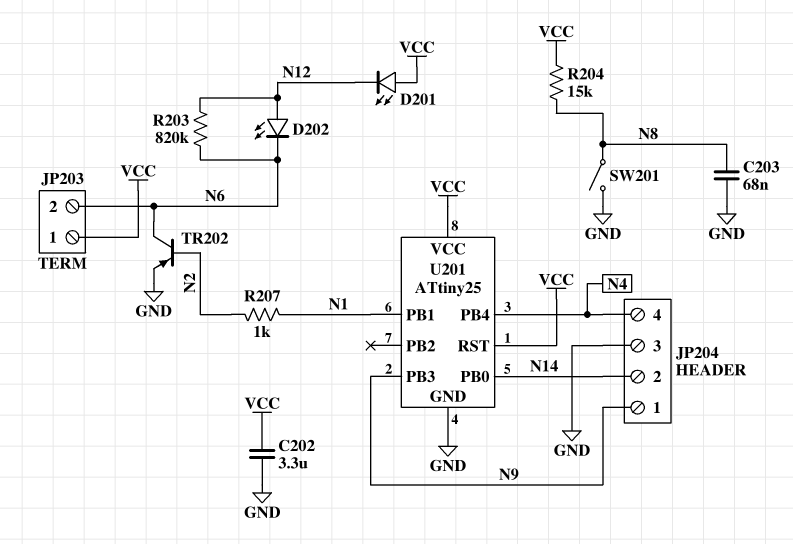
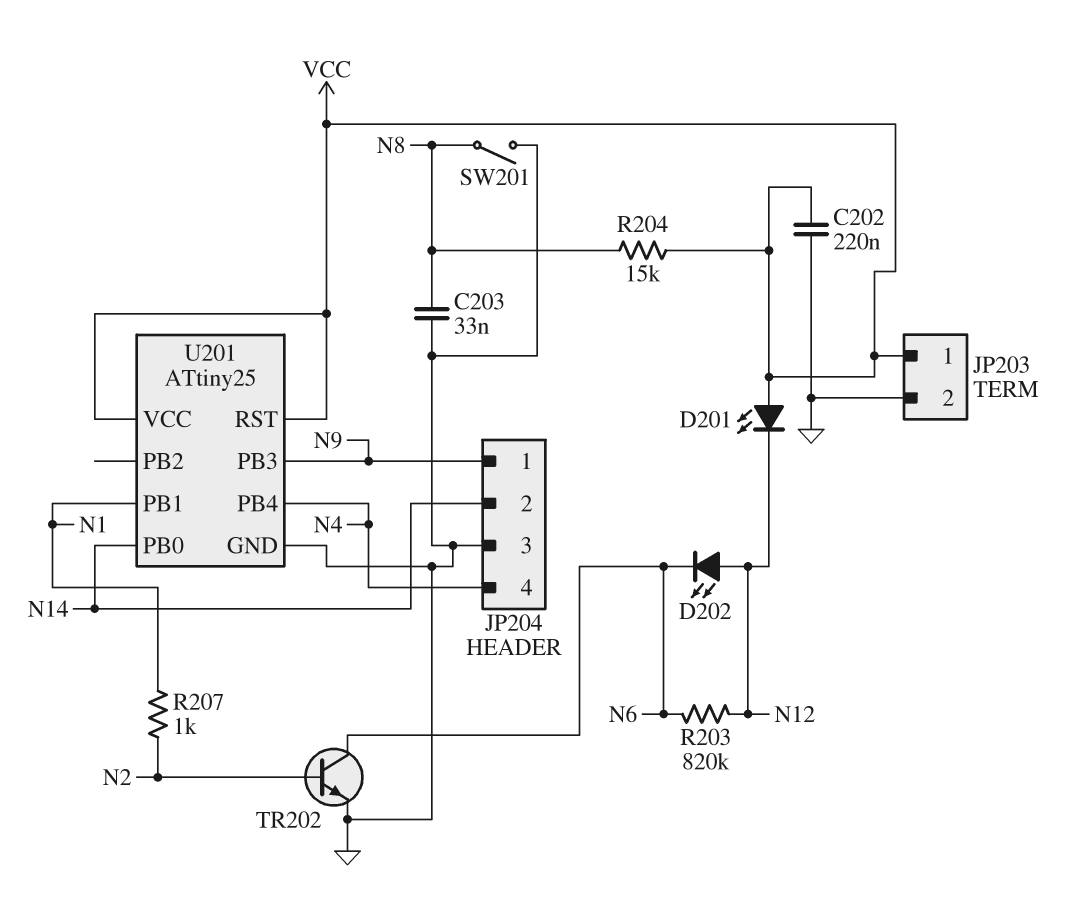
C202: 3.3uF (GND, VCC) -> 220nF (GND, VCC)
C203: 68nF (GND, N8) -> 33nF (GND, N8)
JP203 pin 2: N6 -> GND
TR202: PNP (B N2, C N6, E GND) -> NPN (B N2, C N6, E GND)

